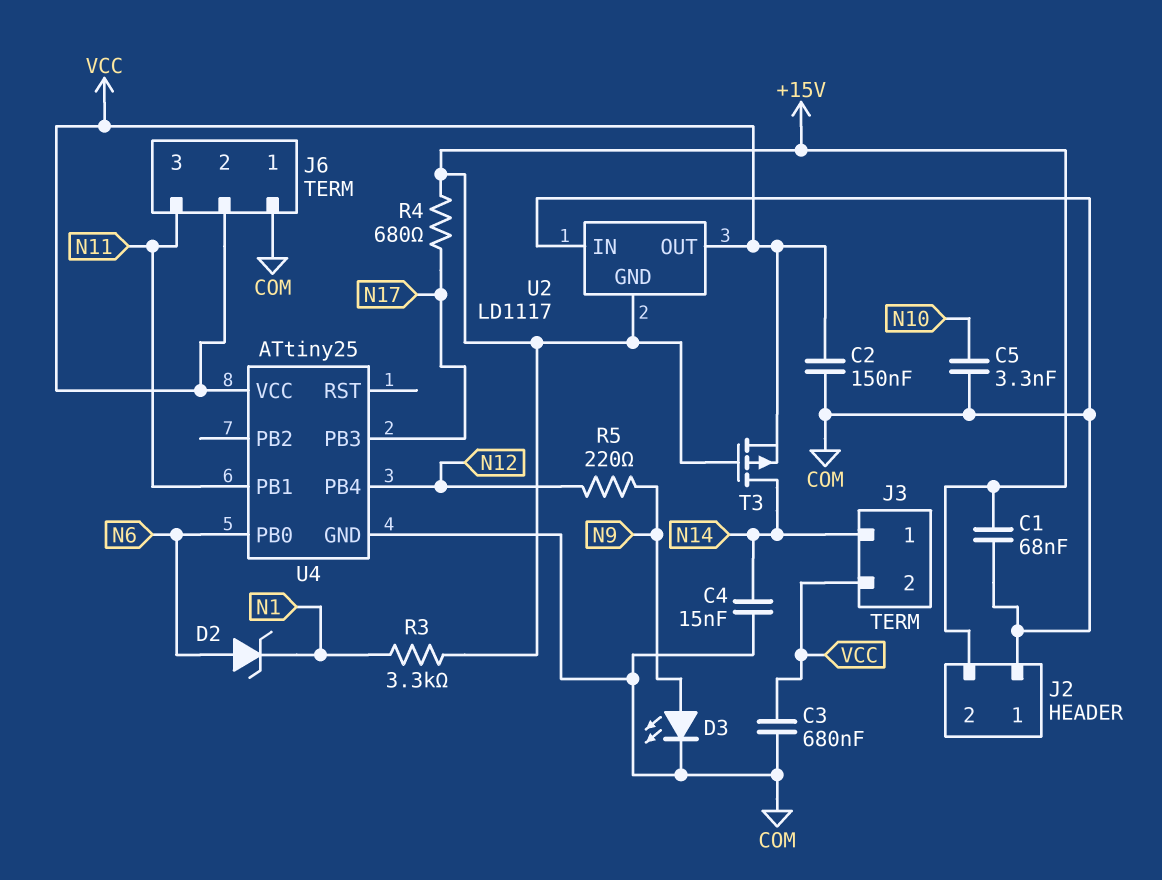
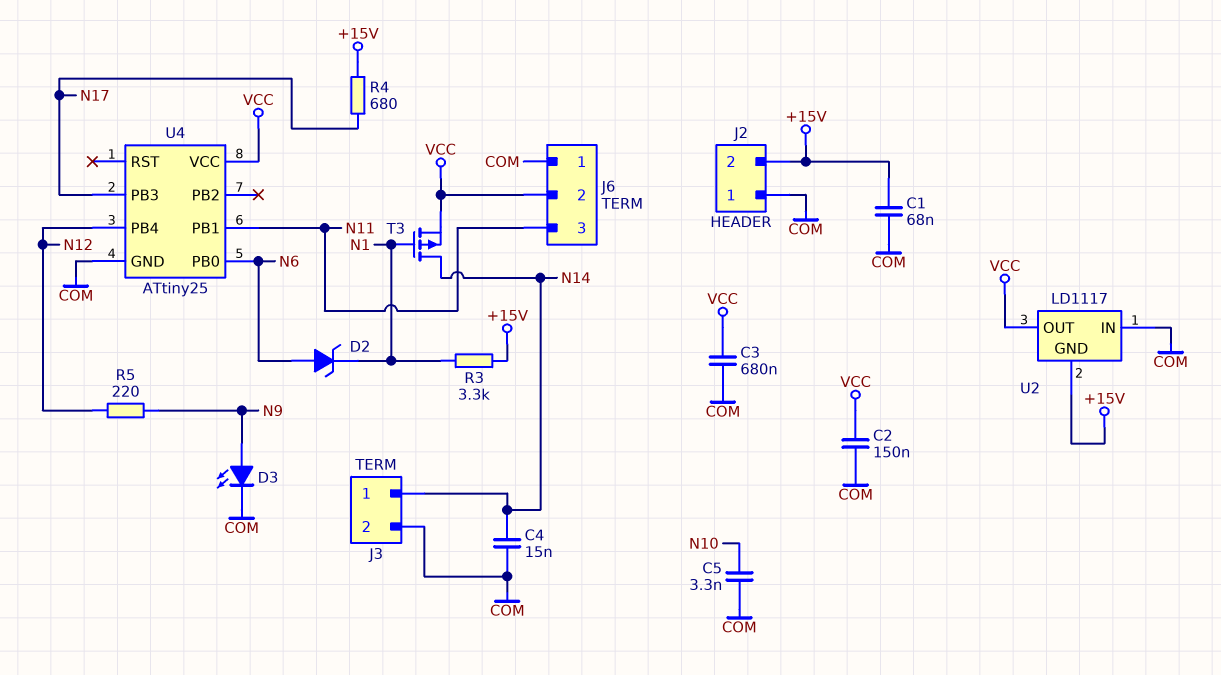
J3 pin 2: VCC -> COM
T3: PMOS (G +15V, D N14, S VCC) -> PMOS (G N1, D N14, S VCC)

